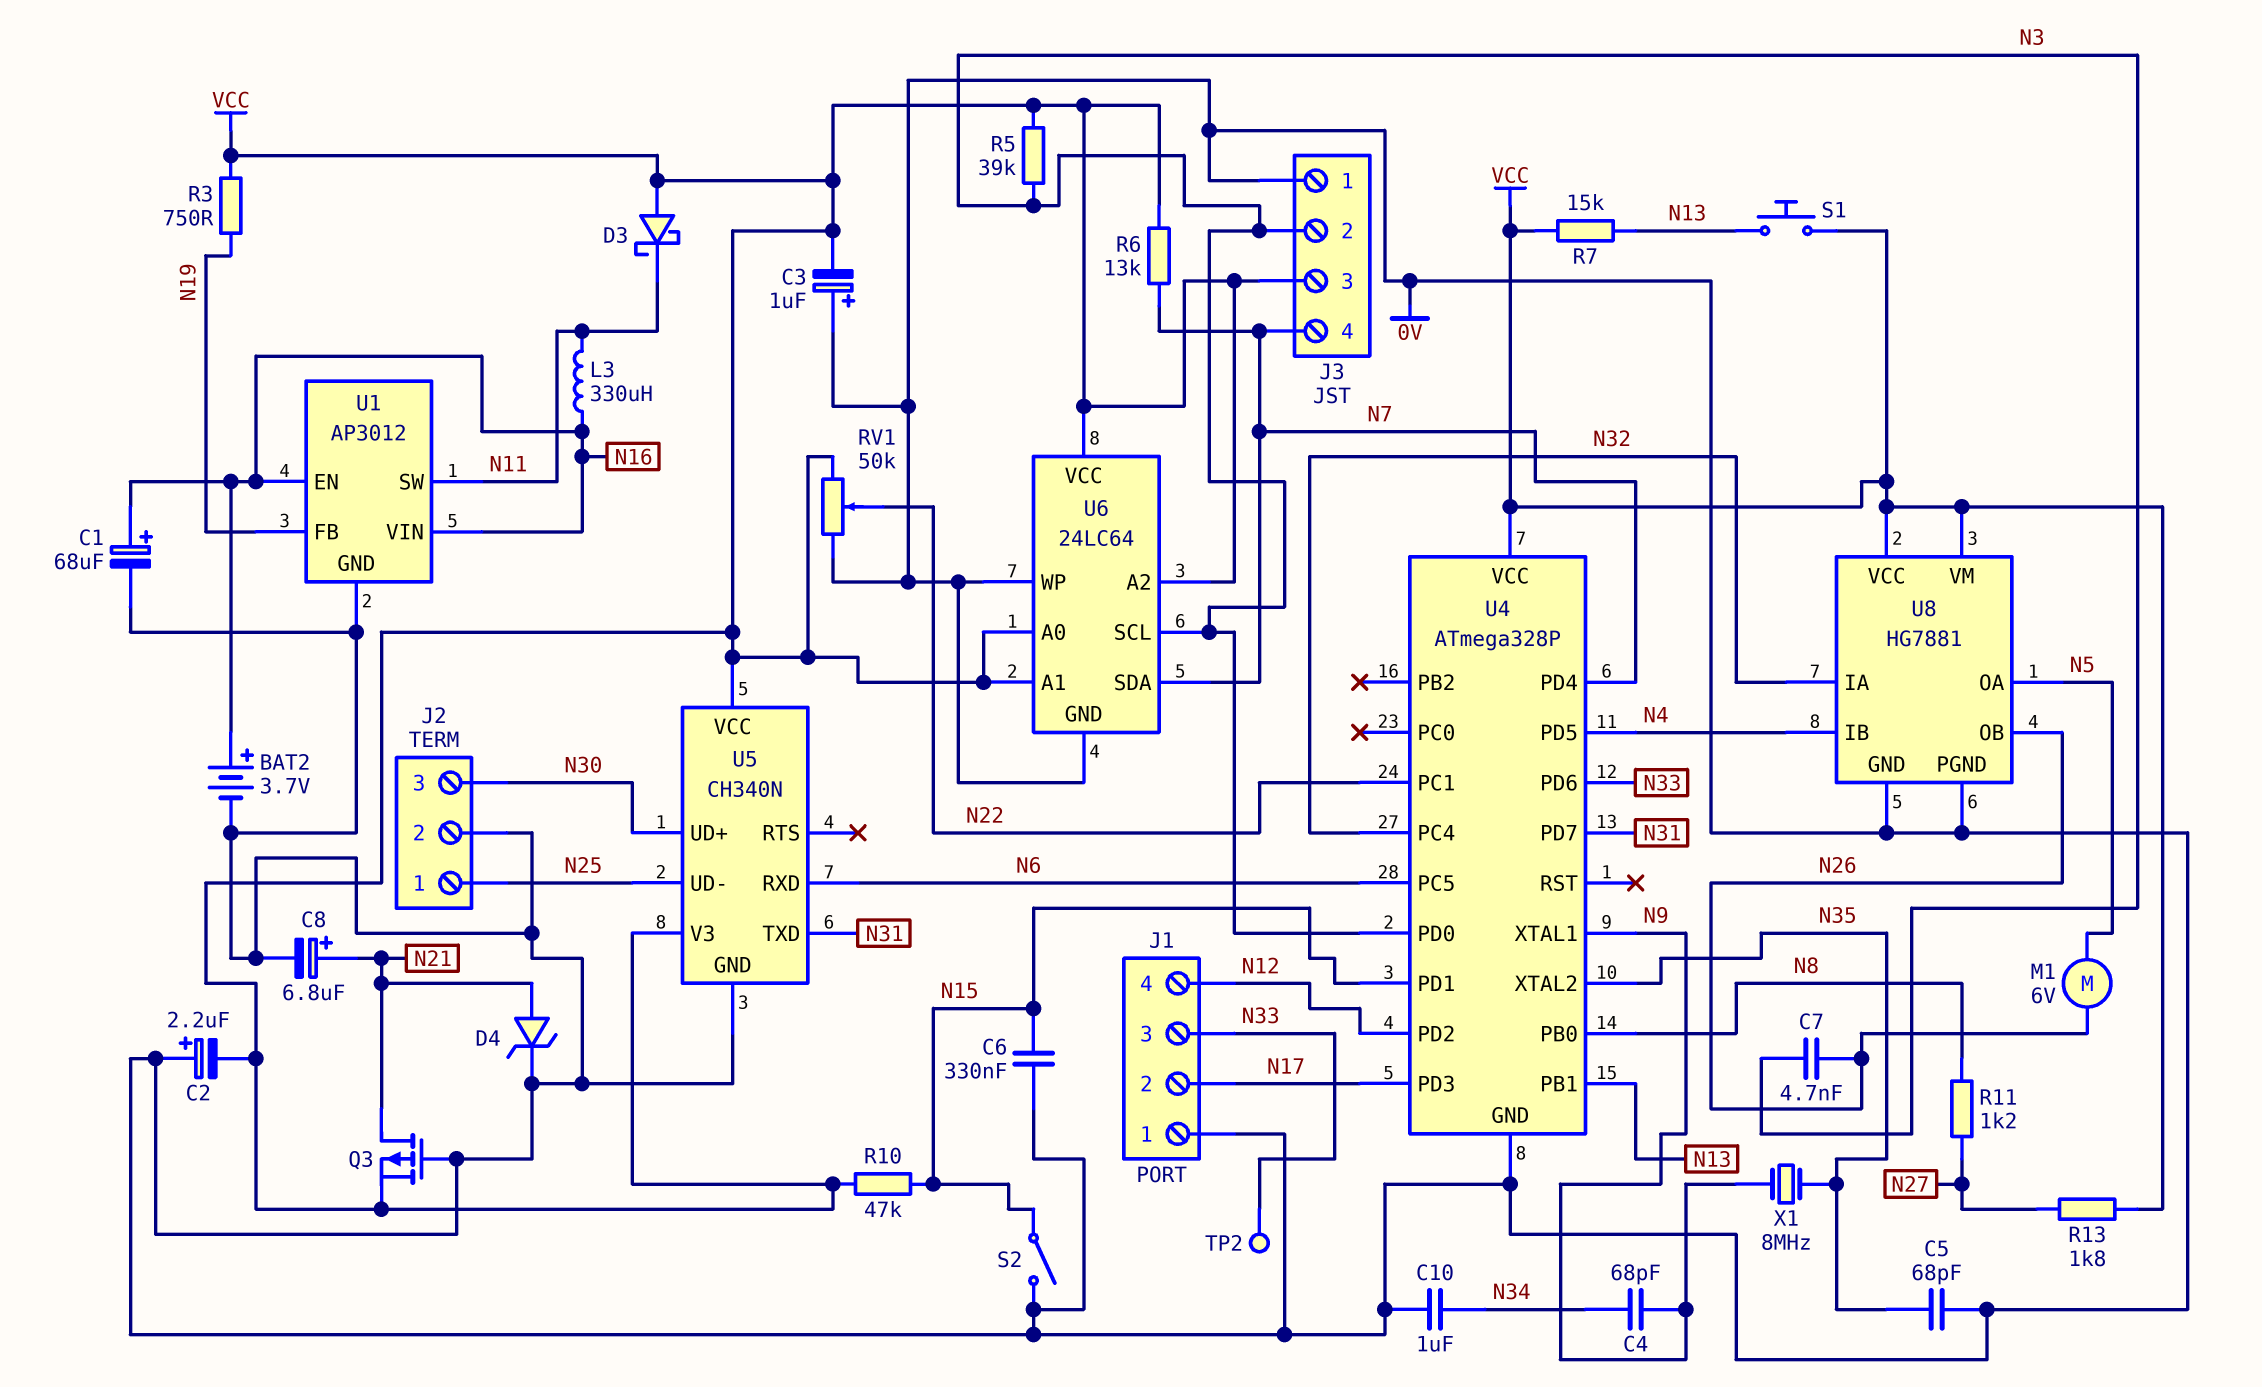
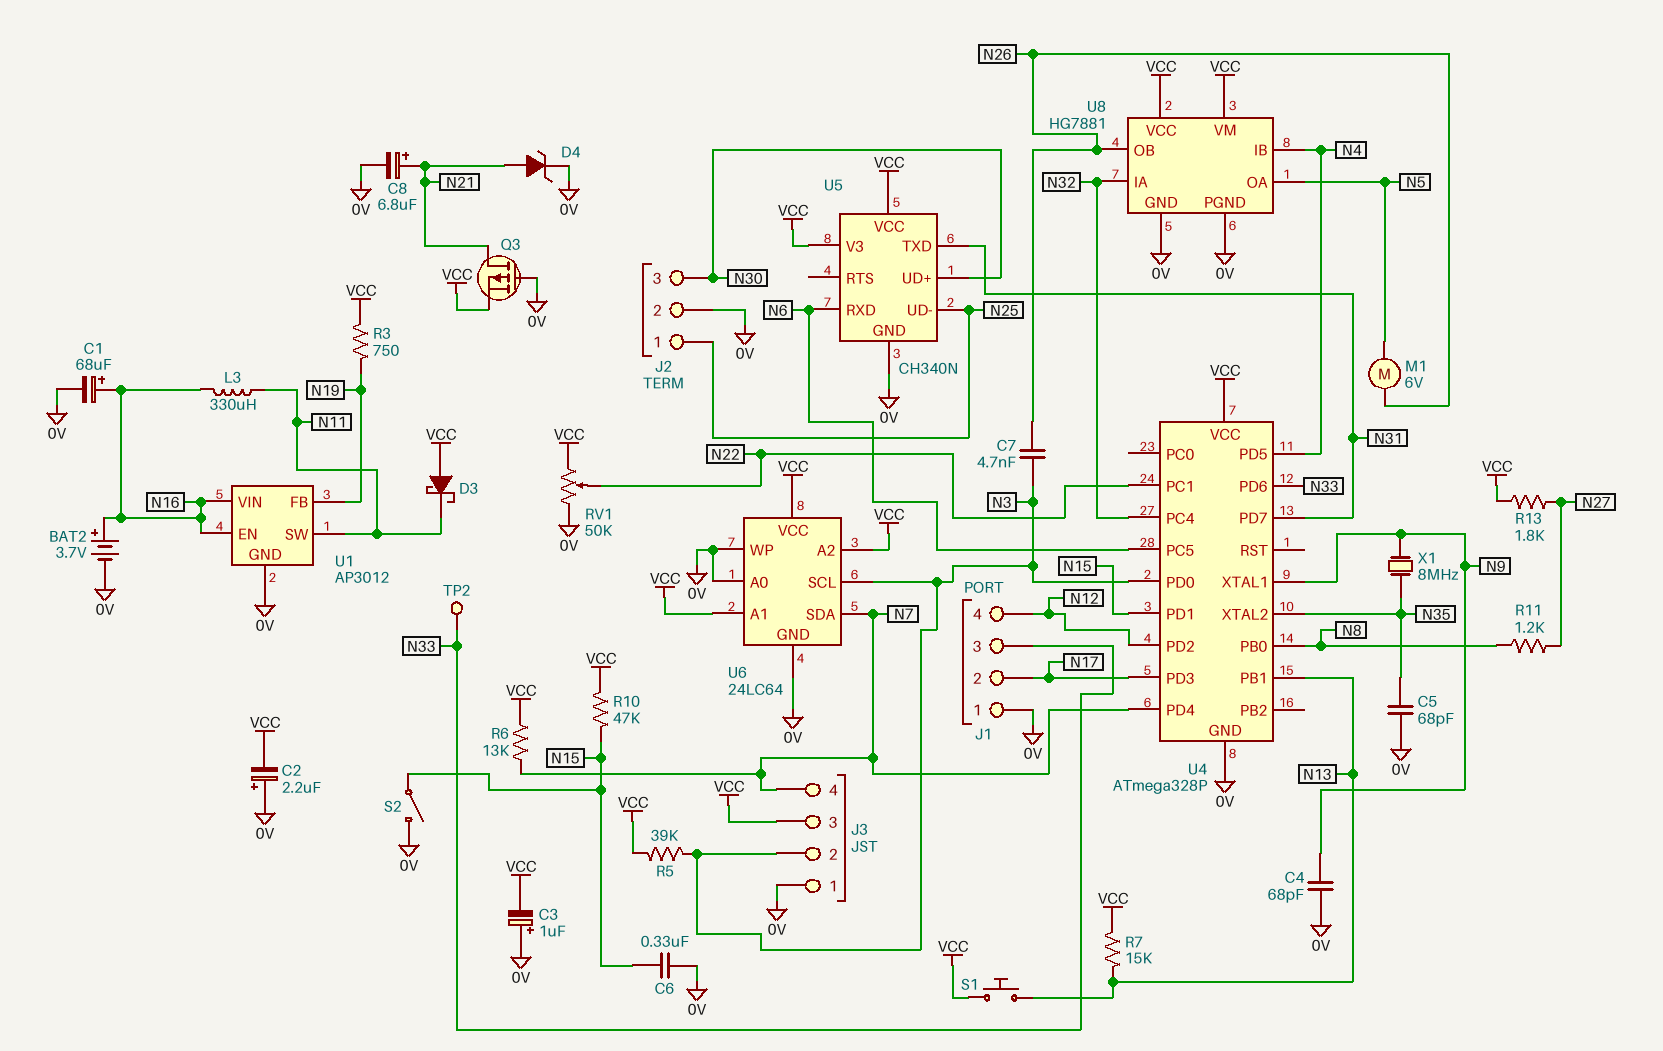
C4: 68pF (N9, N34) -> 68pF (0V, N9)
C10: 1uF (0V, N34) -> none
U6 pin A0: VCC -> 0V

